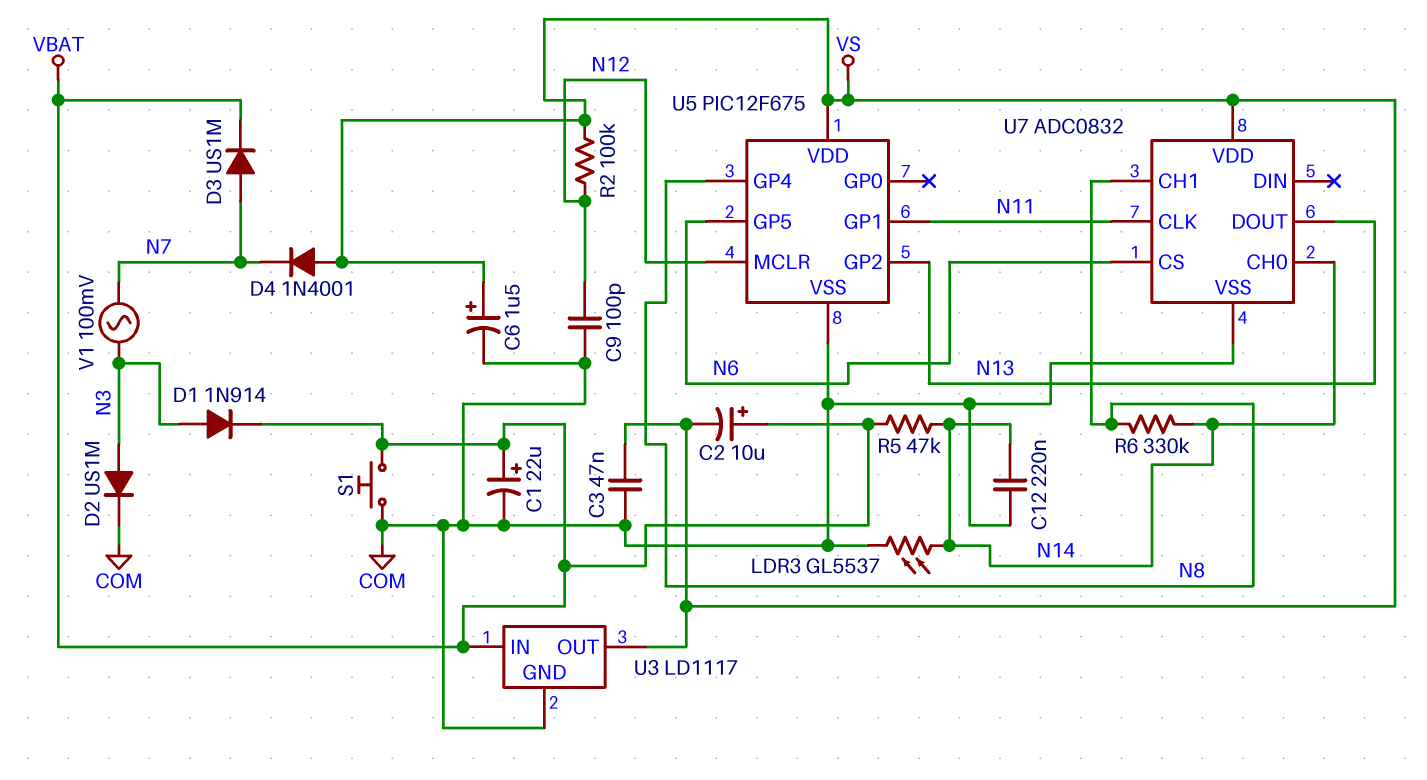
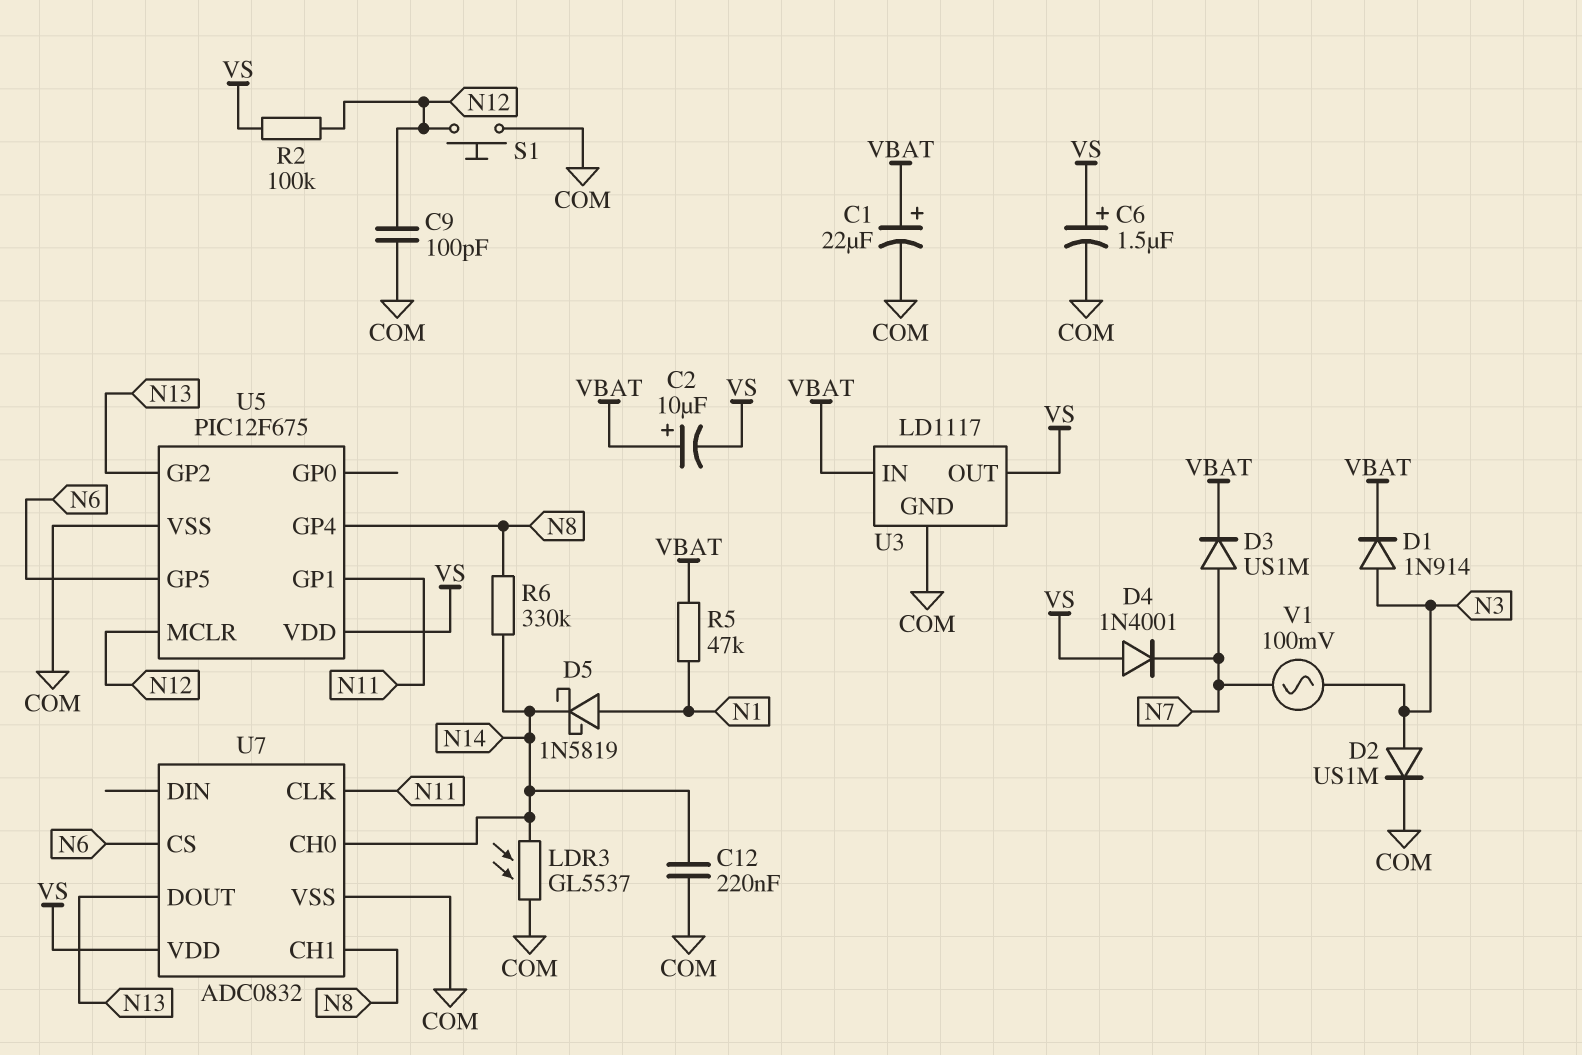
C3: 47nF (COM, VS) -> none
D5: none -> schottky 1N5819 (A N1, K N14)
R5: 47k (N14, VBAT) -> 47k (N1, VBAT)
S1: button (COM, VBAT) -> button (COM, N12)

